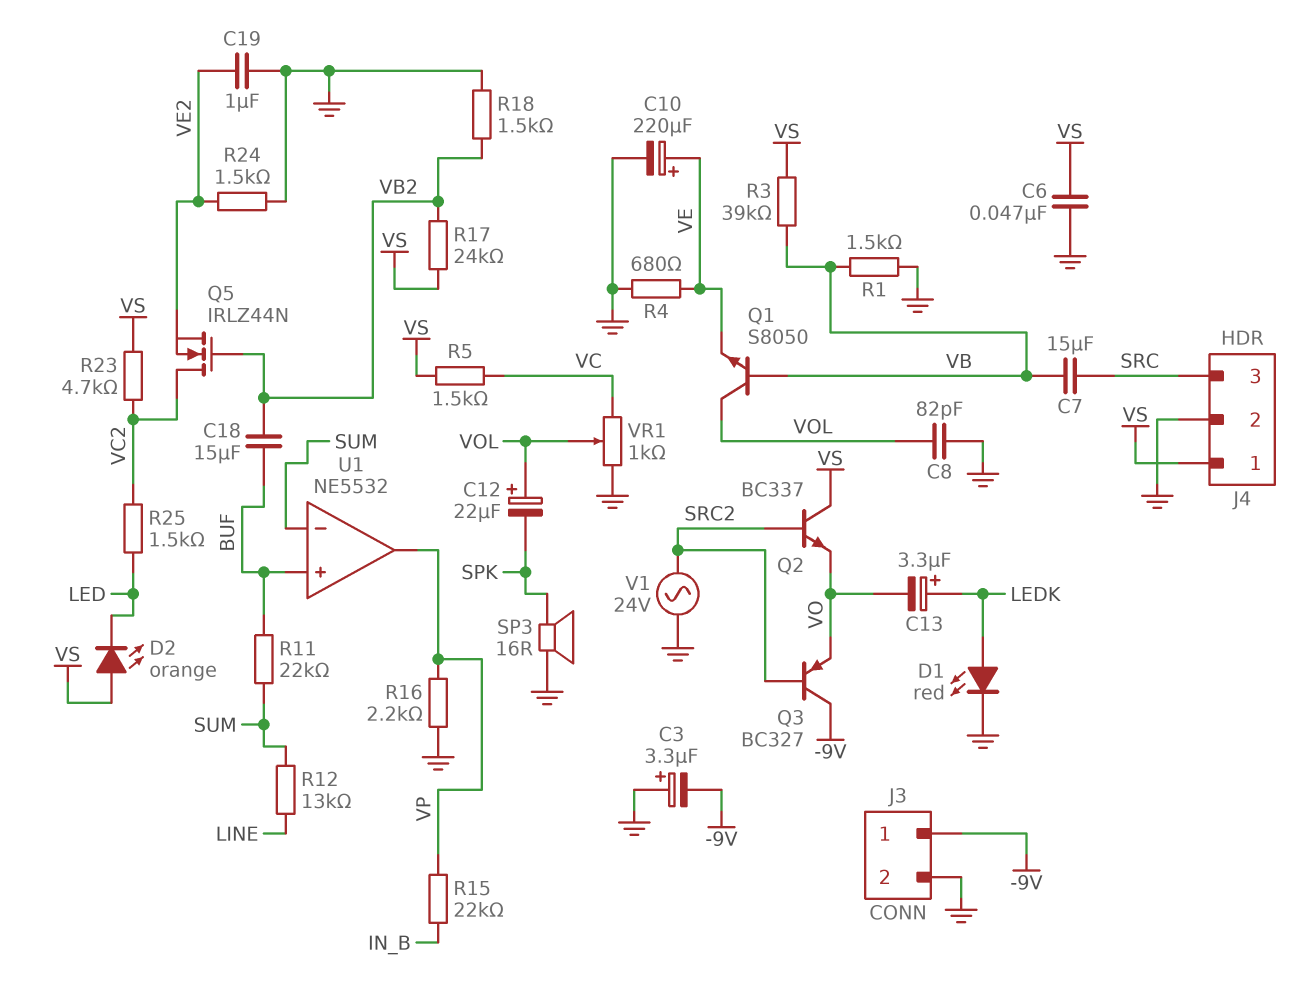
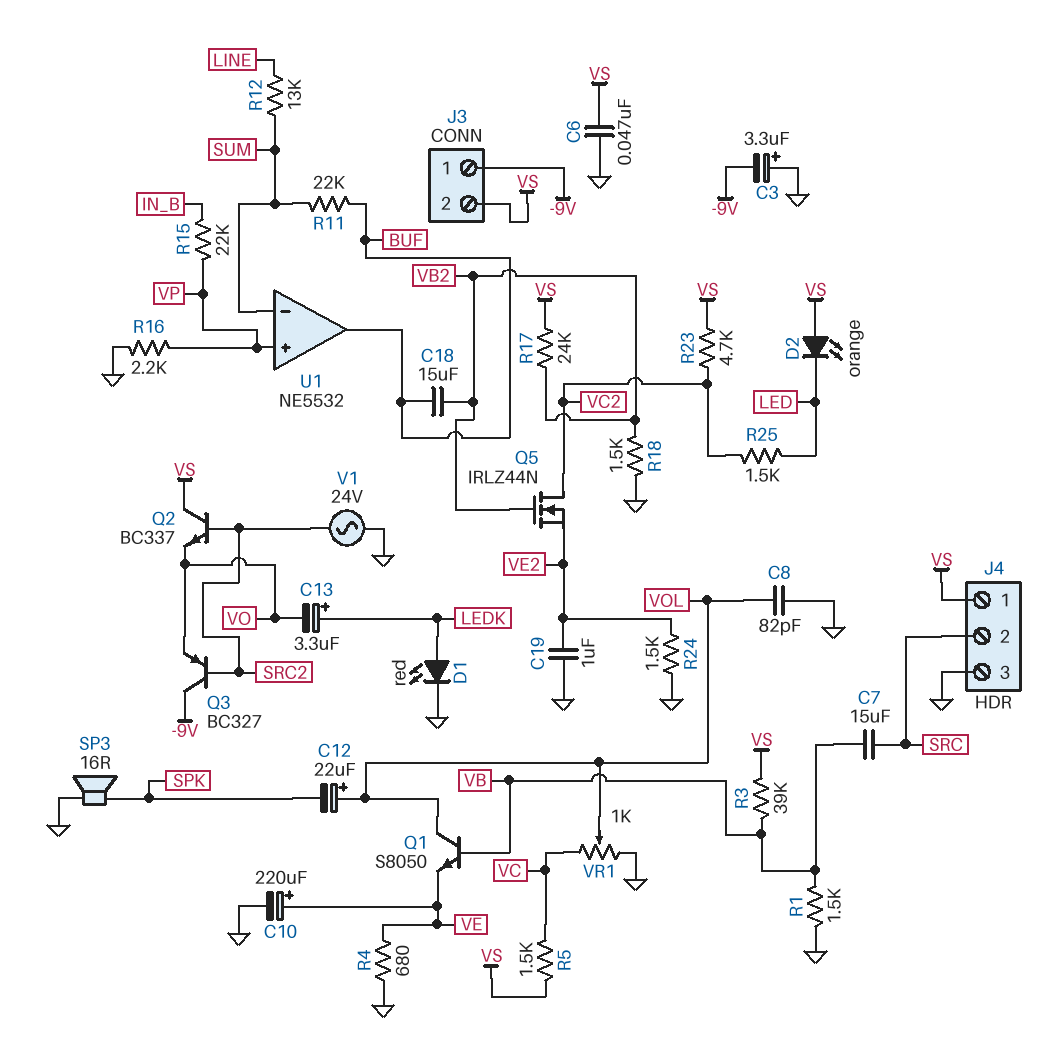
J3 pin 2: GND -> VS
J4 pin 2: GND -> SRC
J4 pin 3: SRC -> GND
U1 pin in+: BUF -> VP
U1 pin out: VP -> BUF

